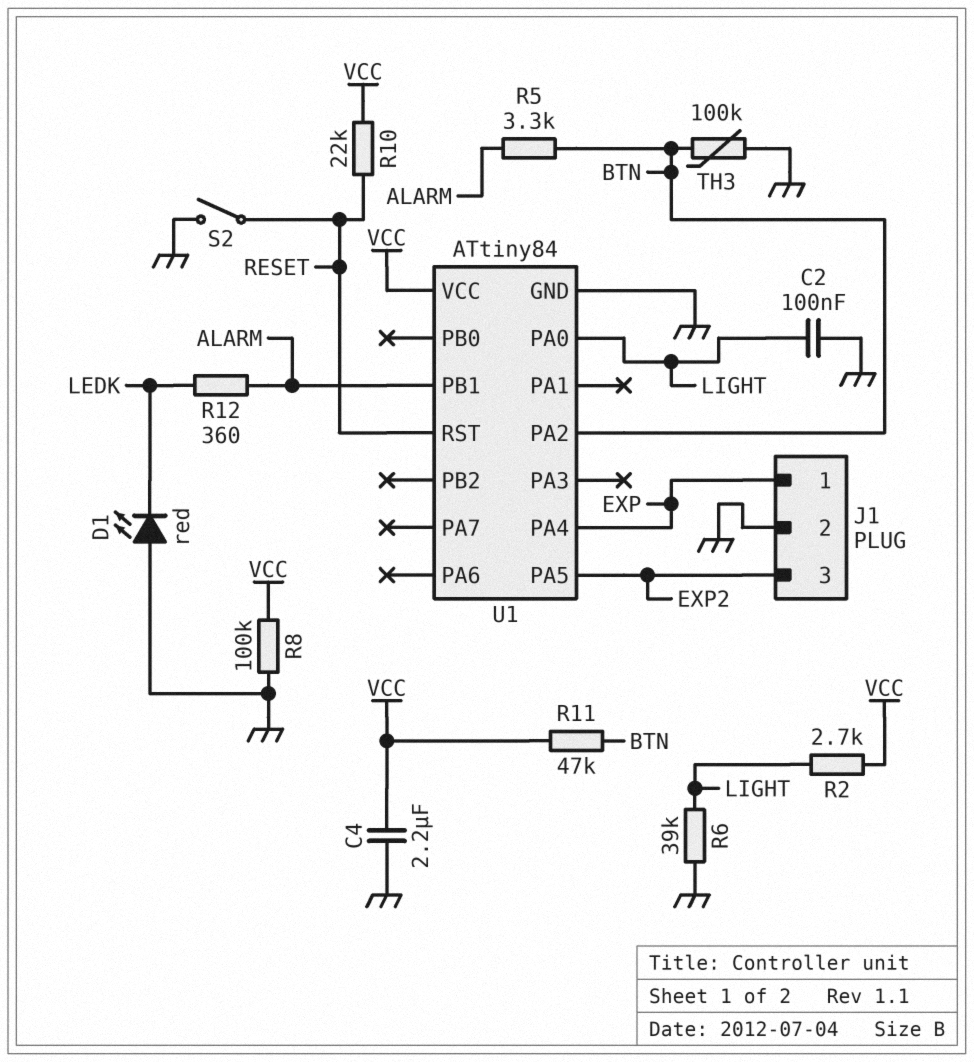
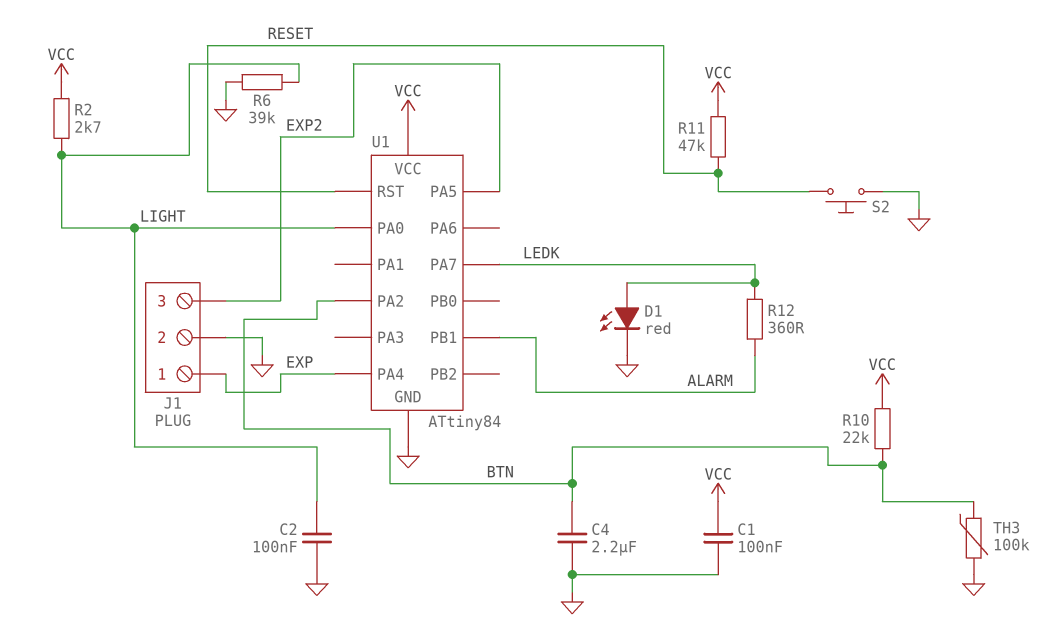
C1: none -> 100nF (GND, VCC)
C4: 2.2uF (GND, VCC) -> 2.2uF (BTN, GND)
D1: LED red (A GND, K LEDK) -> LED red (A LEDK, K GND)
R5: 3.3k (ALARM, BTN) -> none
R8: 100k (GND, VCC) -> none
R10: 22k (RESET, VCC) -> 22k (BTN, VCC)
R11: 47k (BTN, VCC) -> 47k (RESET, VCC)
S2: switch (GND, RESET) -> button (GND, RESET)
U1 pin PA7: none -> LEDK

